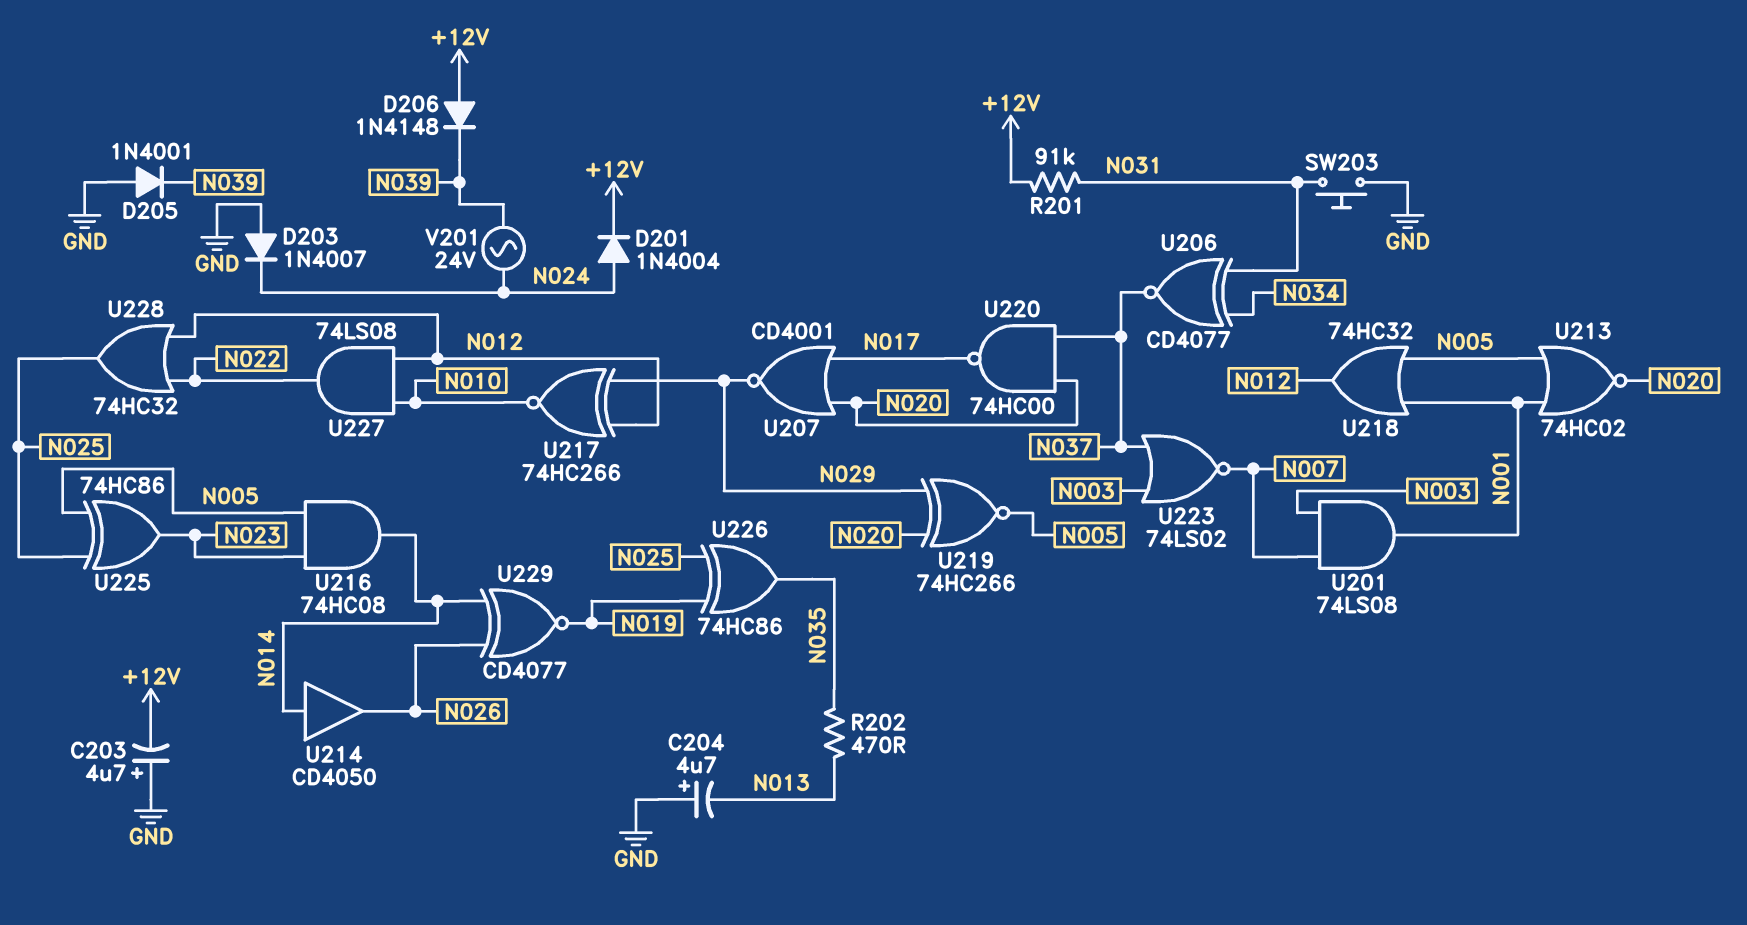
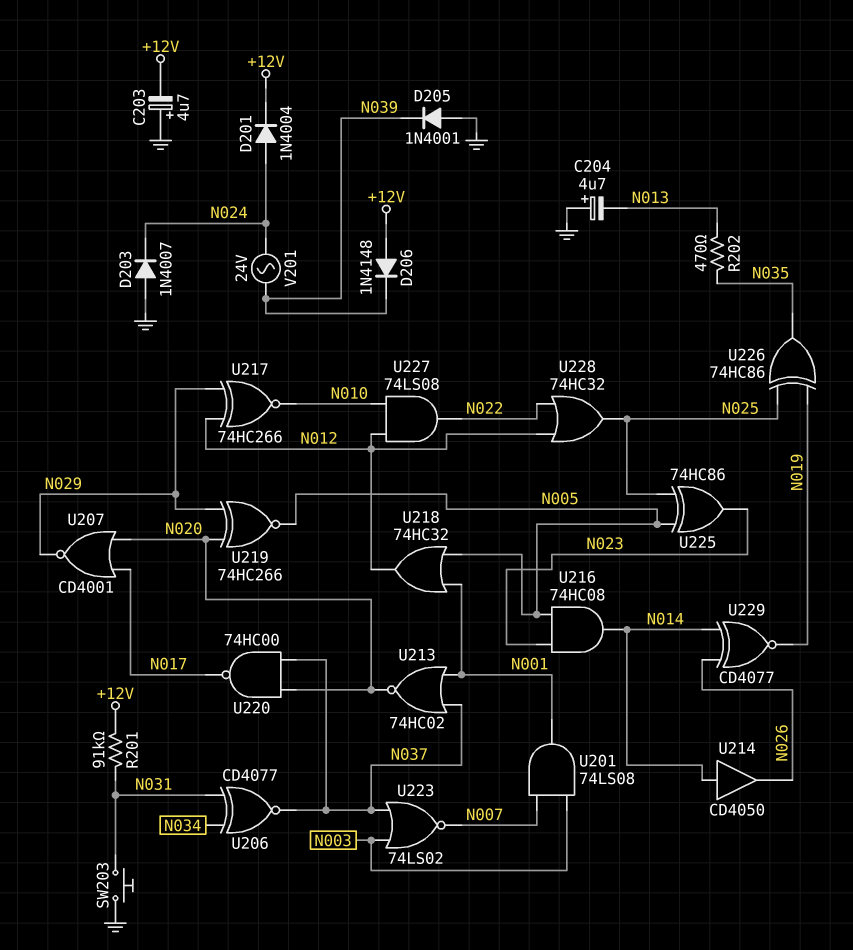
U213: NOR 74HC02 (in N001, in N005, out N020) -> NOR 74HC02 (in N001, in N037, out N020)

